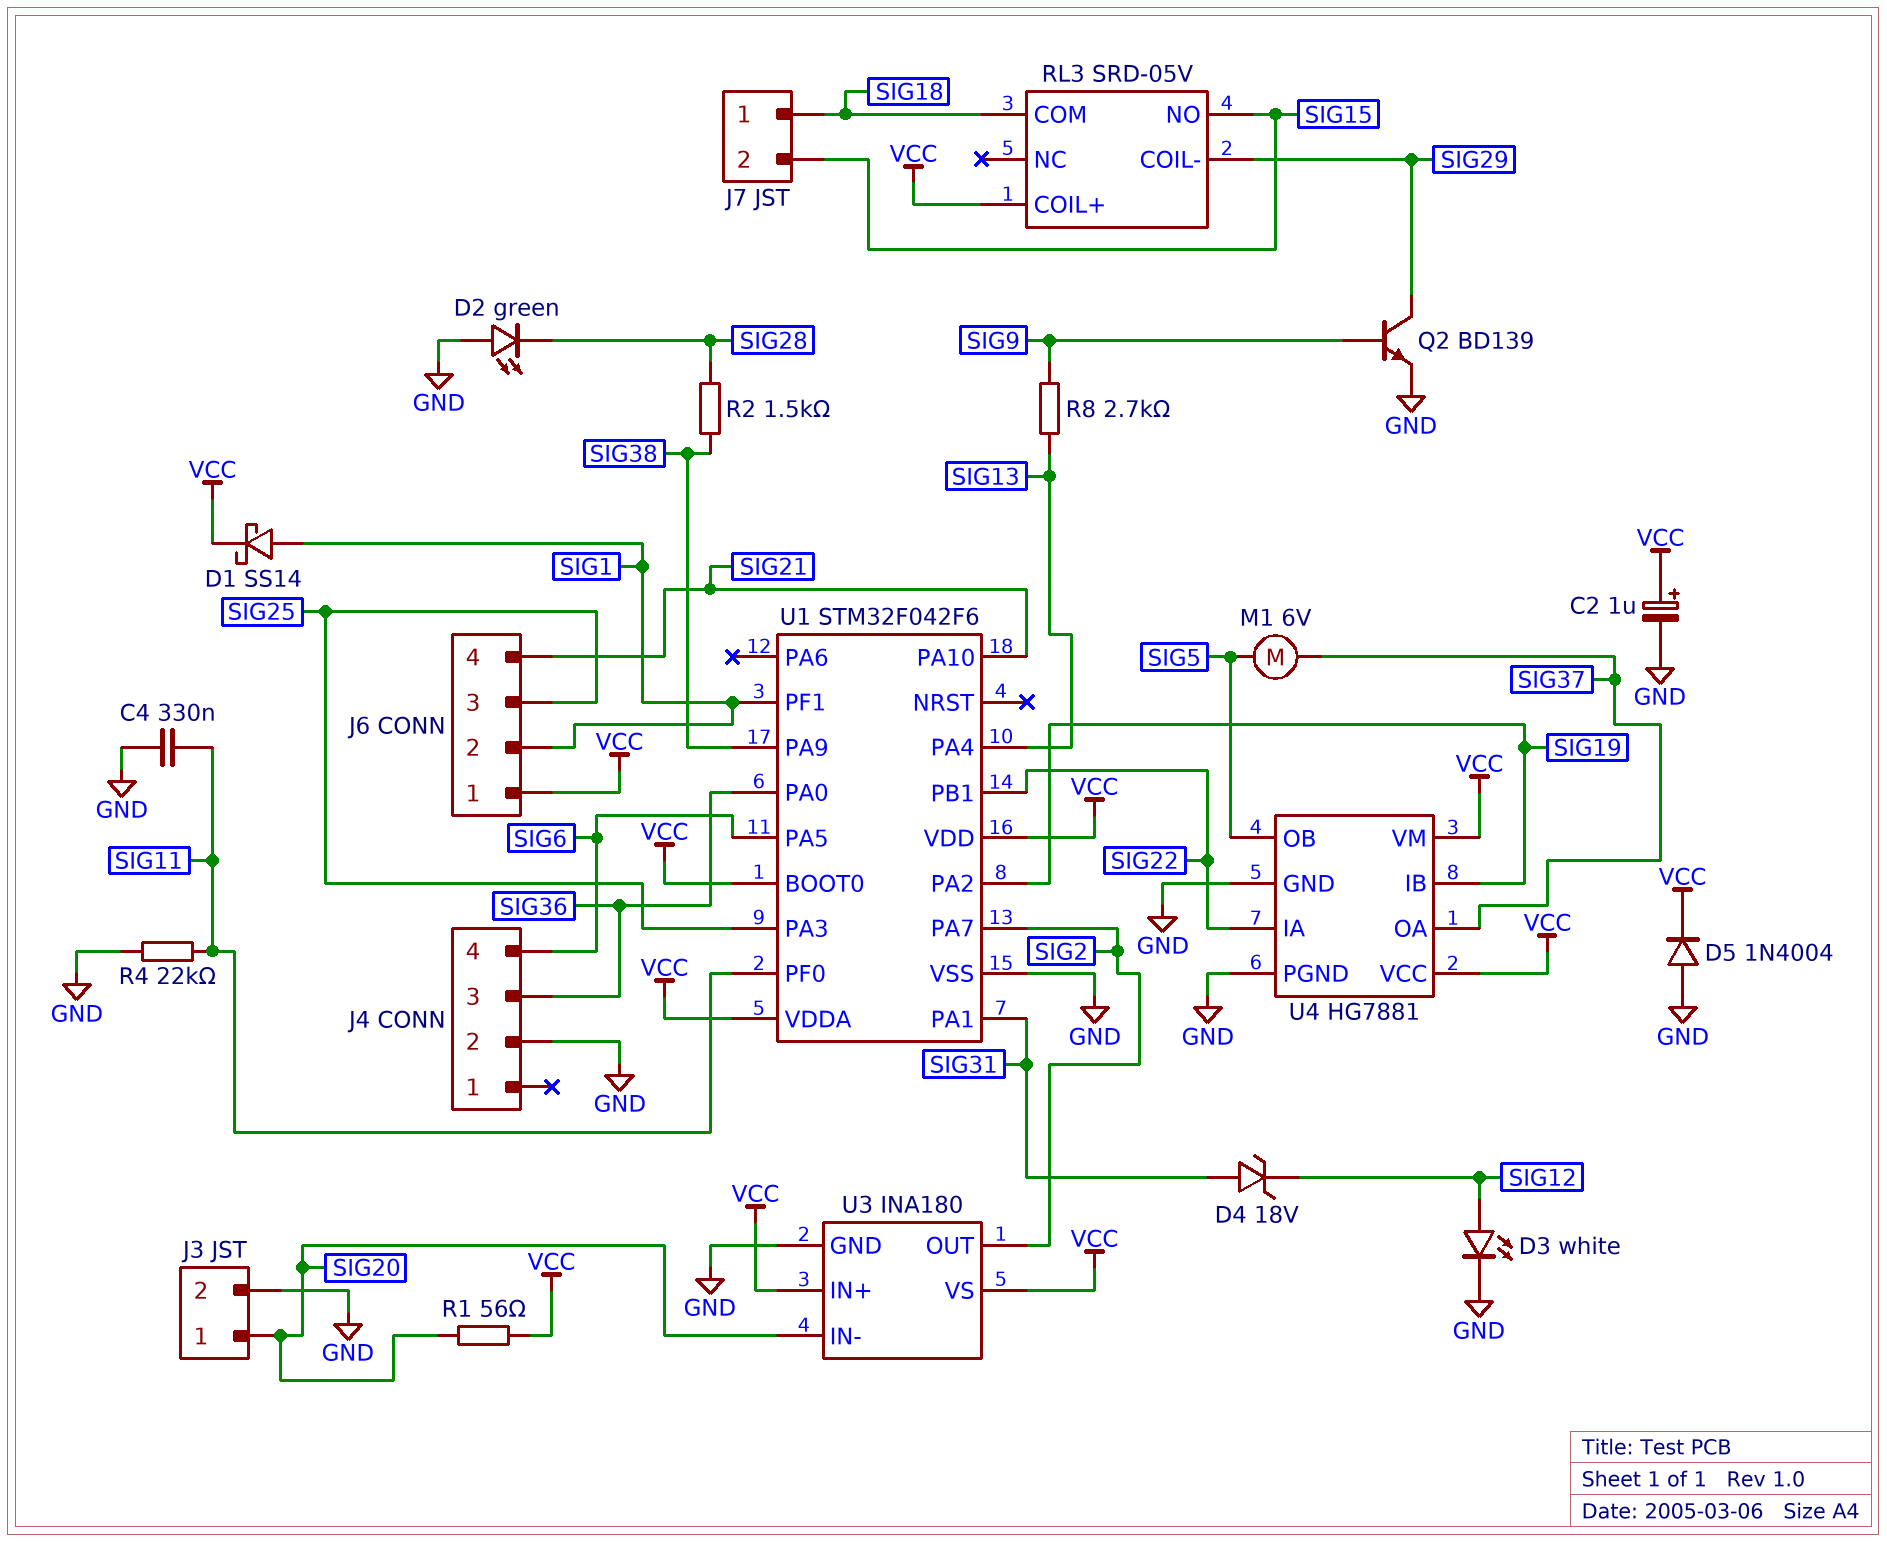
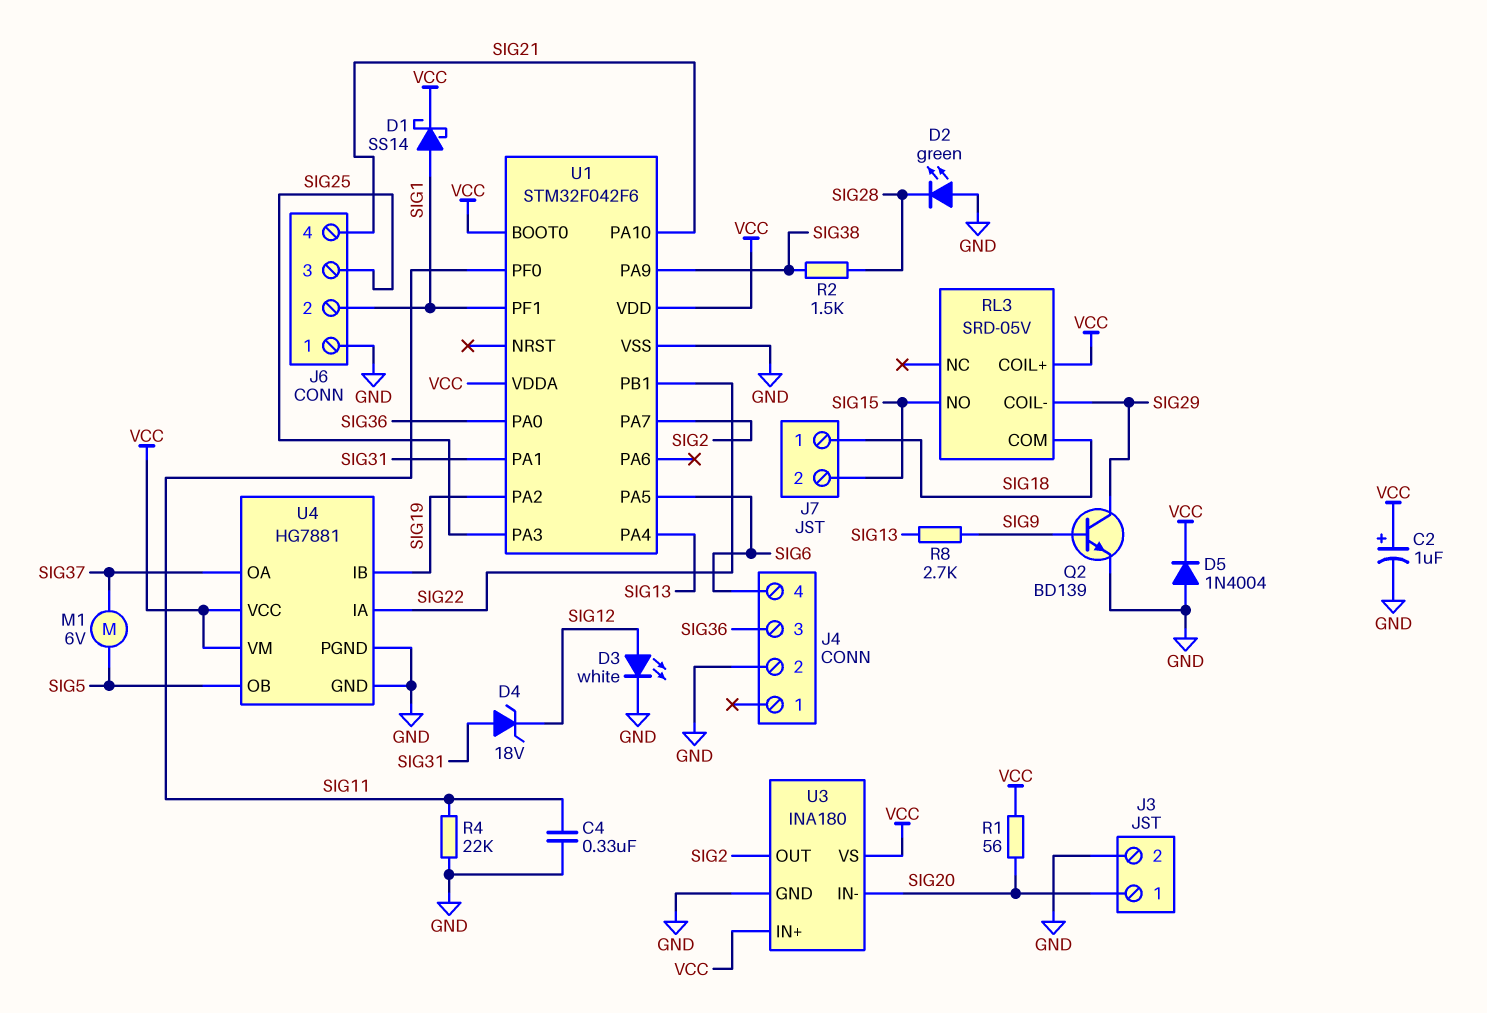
J6 pin 1: VCC -> GND

